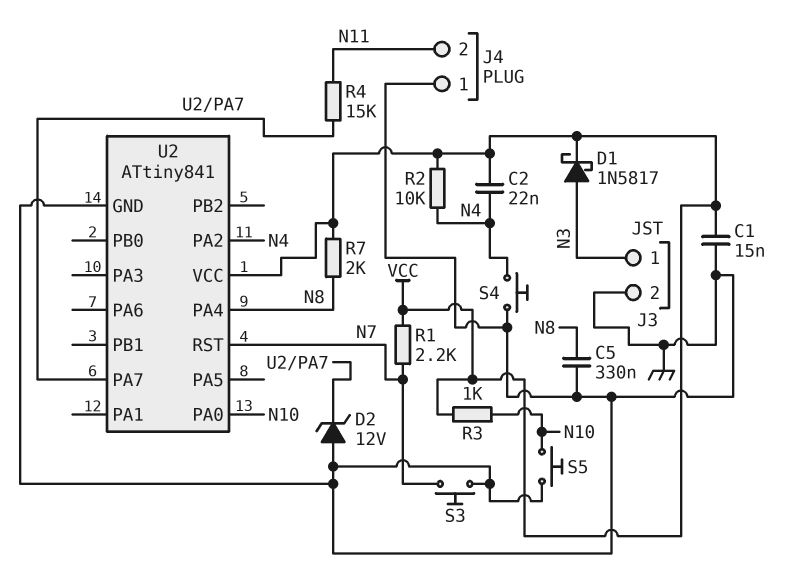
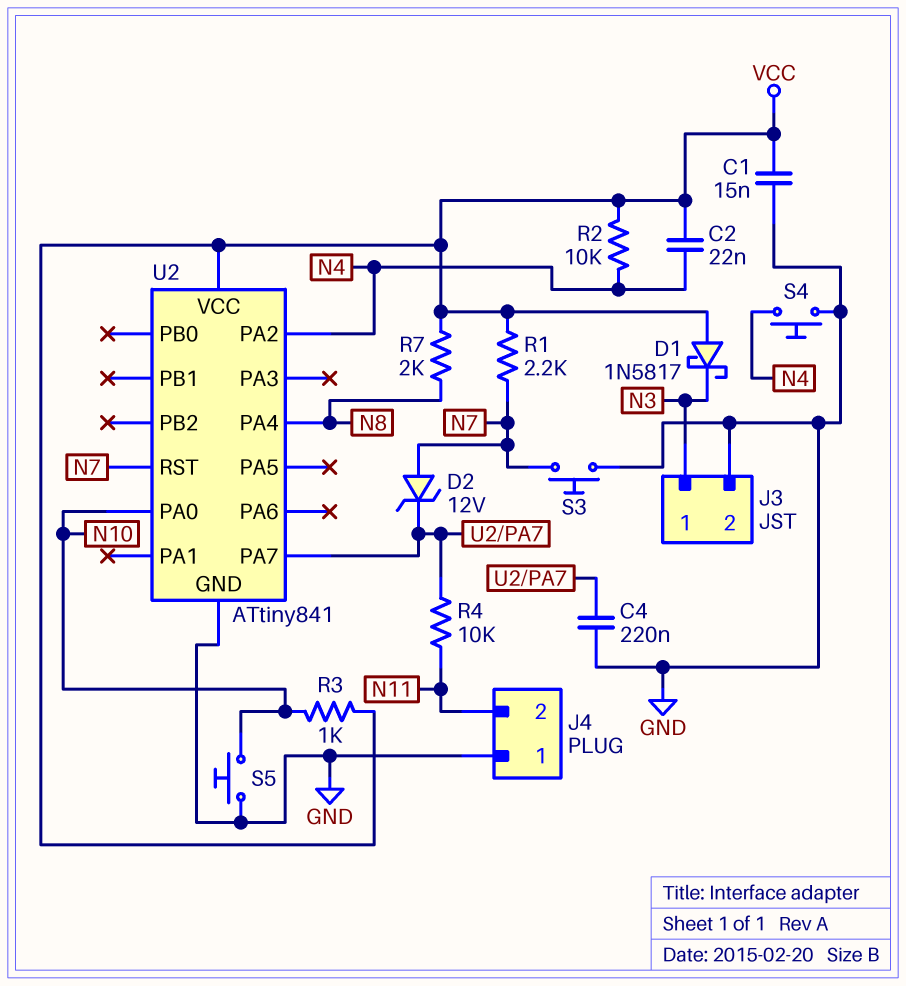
C4: none -> 220nF (GND, U2/PA7)
C5: 330nF (GND, N8) -> none
D1: schottky 1N5817 (A N3, K VCC) -> schottky 1N5817 (A VCC, K N3)
D2: zener 12V (A GND, K U2/PA7) -> zener 12V (A N7, K U2/PA7)
R4: 15k (N11, U2/PA7) -> 10k (N11, U2/PA7)

